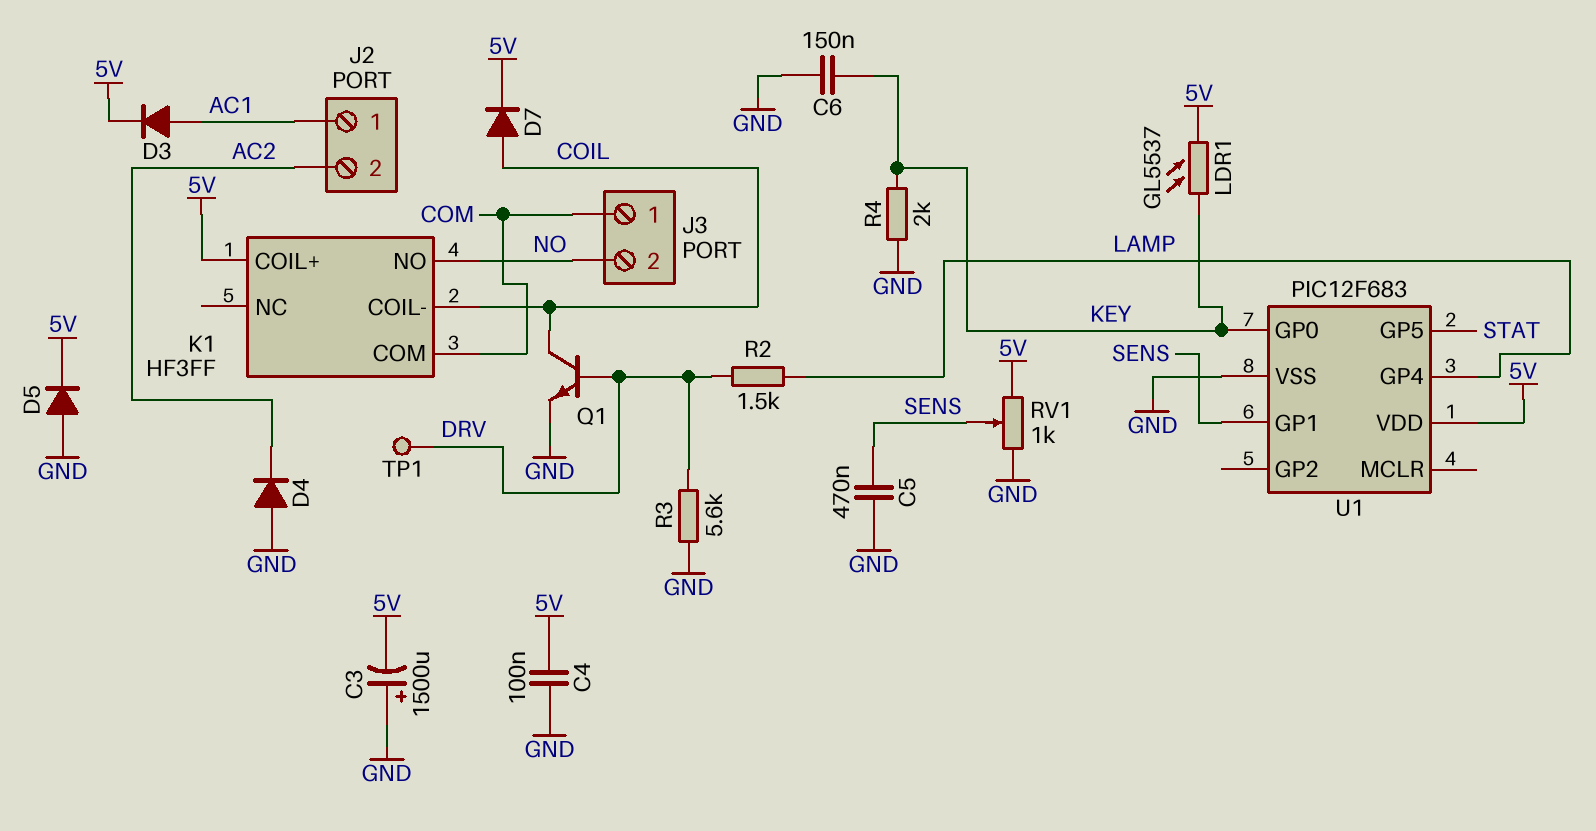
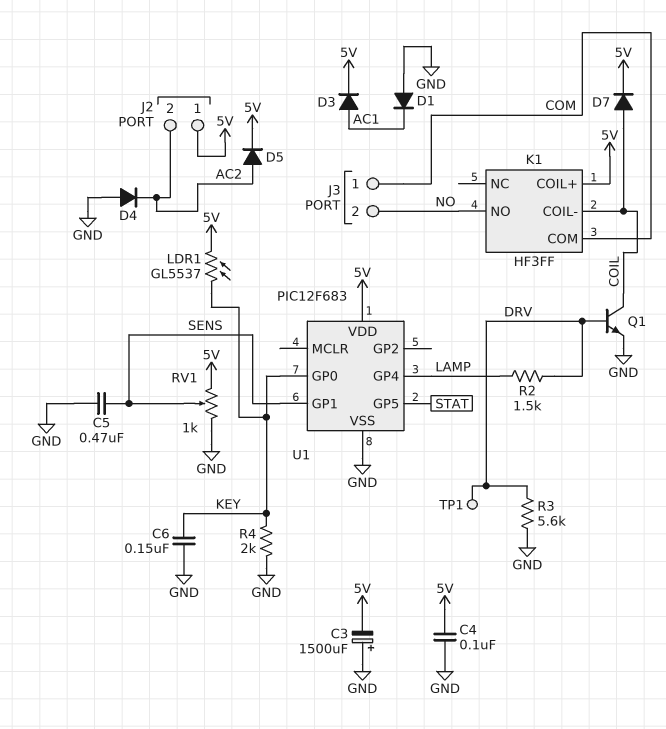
D1: none -> diode (A GND, K AC1)
D5: diode (A GND, K 5V) -> diode (A AC2, K 5V)
J2 pin 1: AC1 -> 5V

